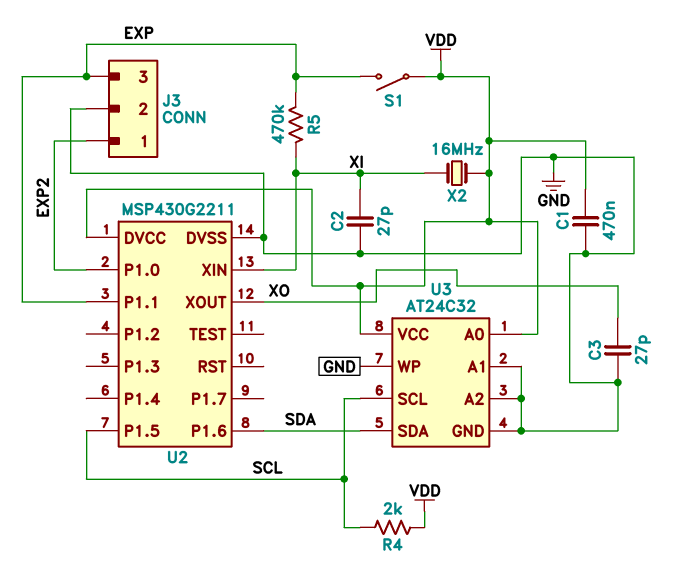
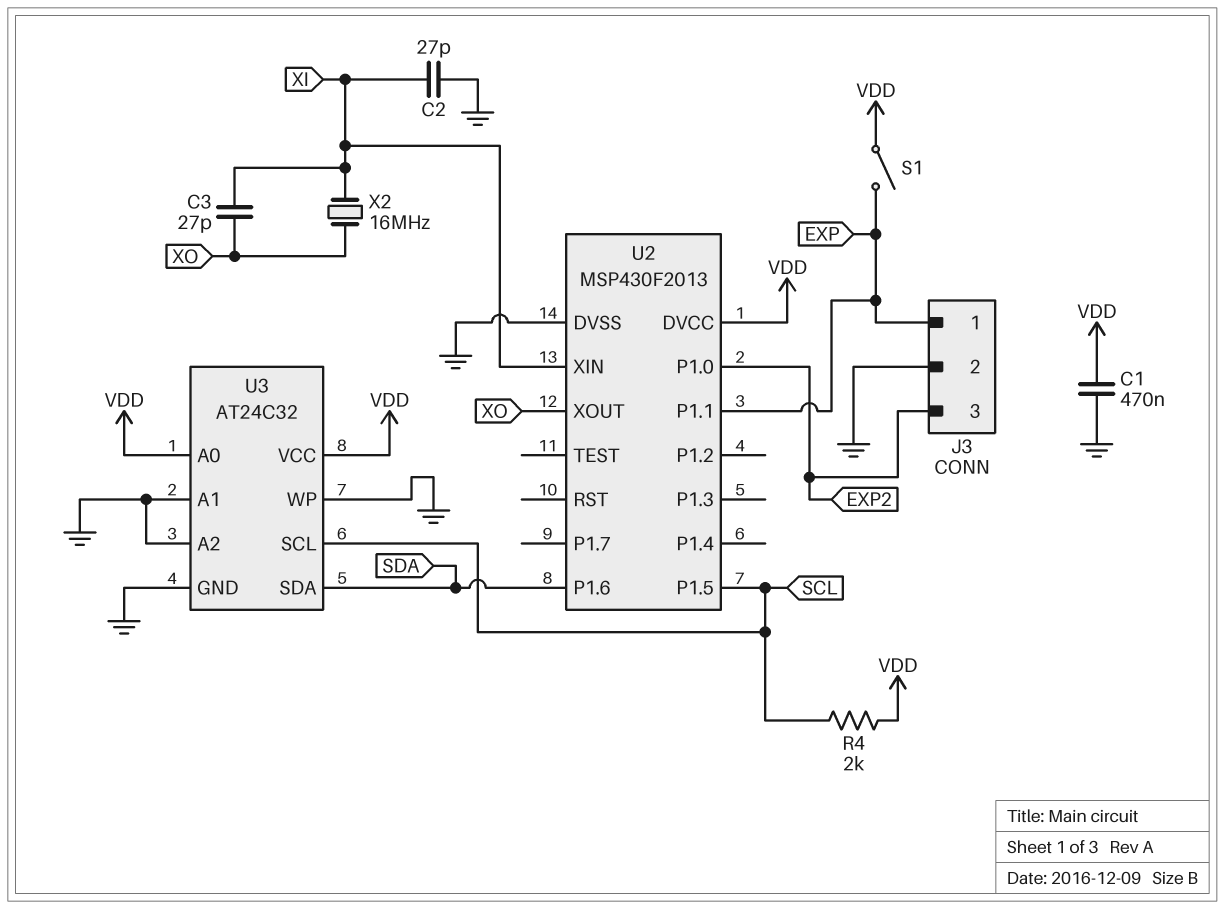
C3: 27pF (GND, XO) -> 27pF (XI, XO)
J3 pin 1: EXP2 -> EXP
J3 pin 3: EXP -> EXP2
R5: 470k (EXP, XI) -> none
U2: MSP430G2211 -> MSP430F2013
X2: 16MHz (VDD, XI) -> 16MHz (XI, XO)

